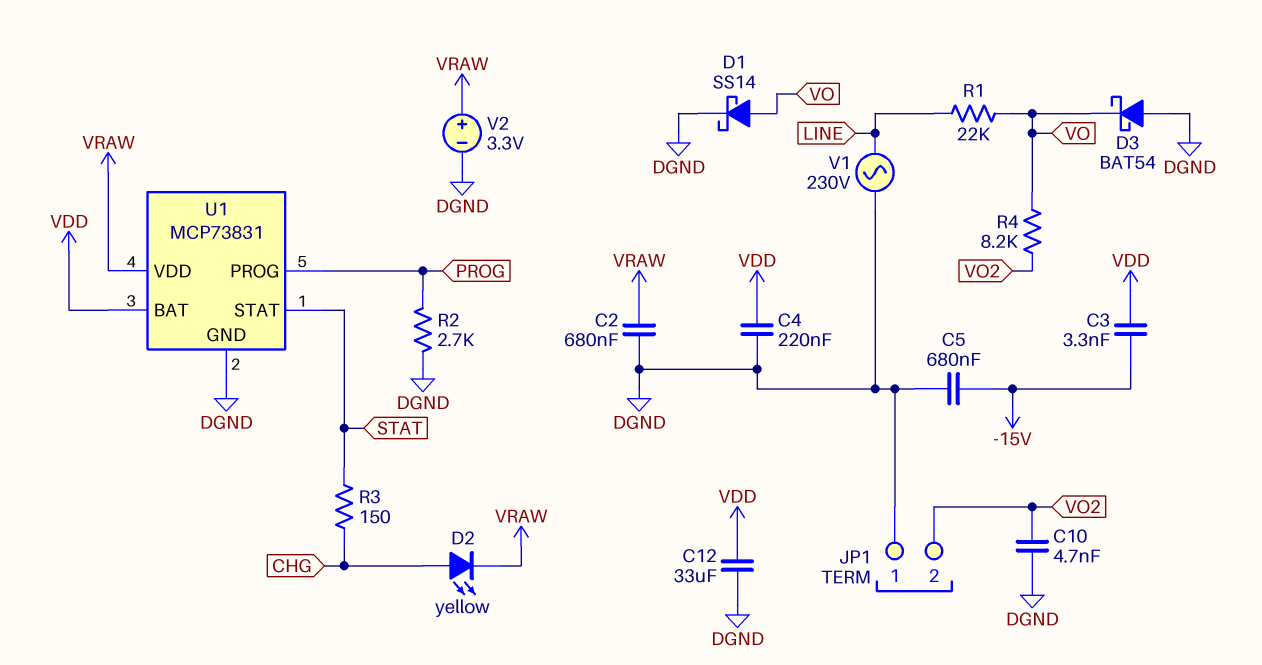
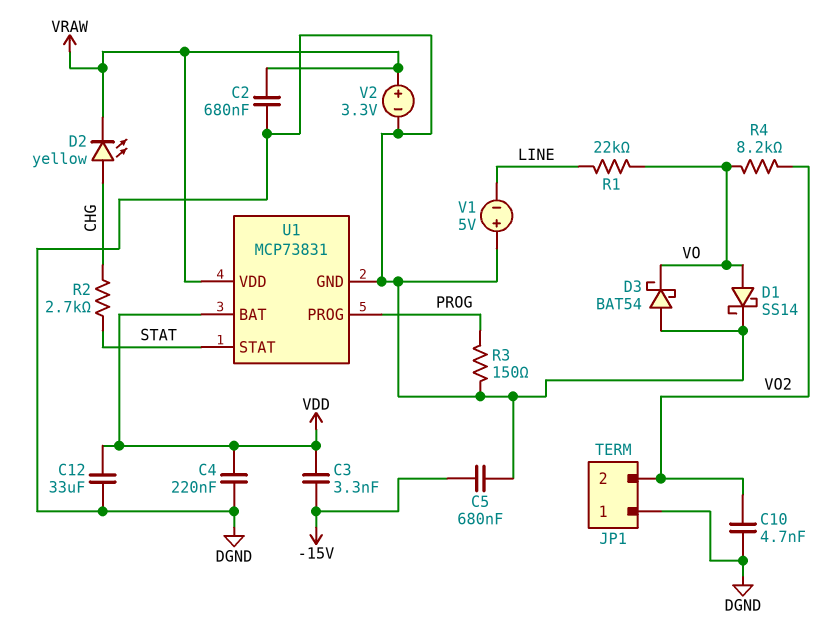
R2: 2.7k (DGND, PROG) -> 2.7k (CHG, STAT)
R3: 150 (CHG, STAT) -> 150 (DGND, PROG)
V1: AC 230V (DGND, LINE) -> 5V (plus DGND, minus LINE)

